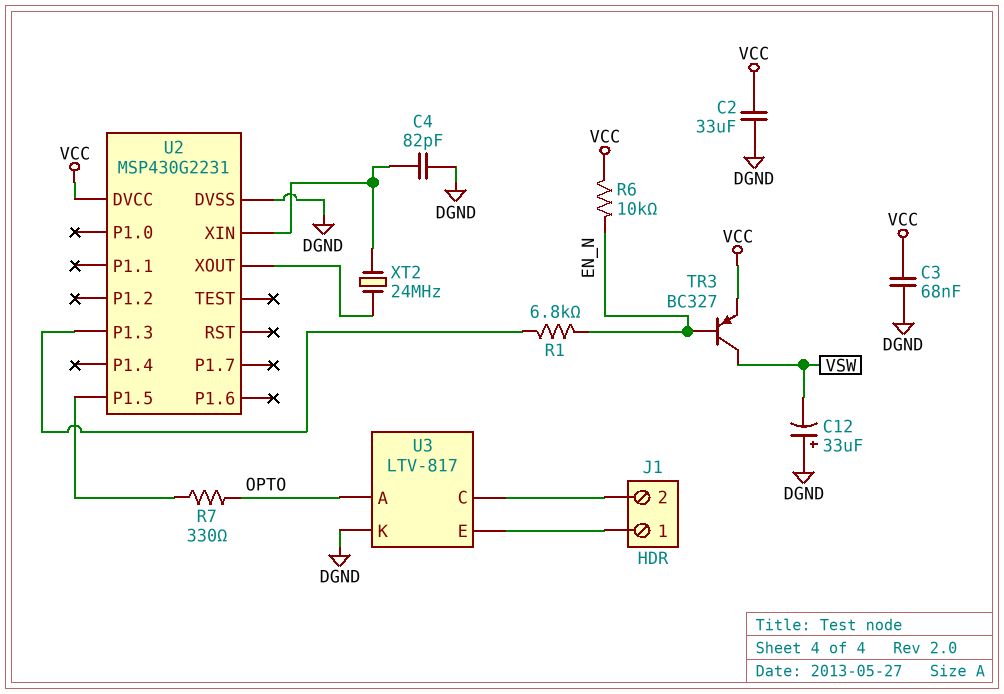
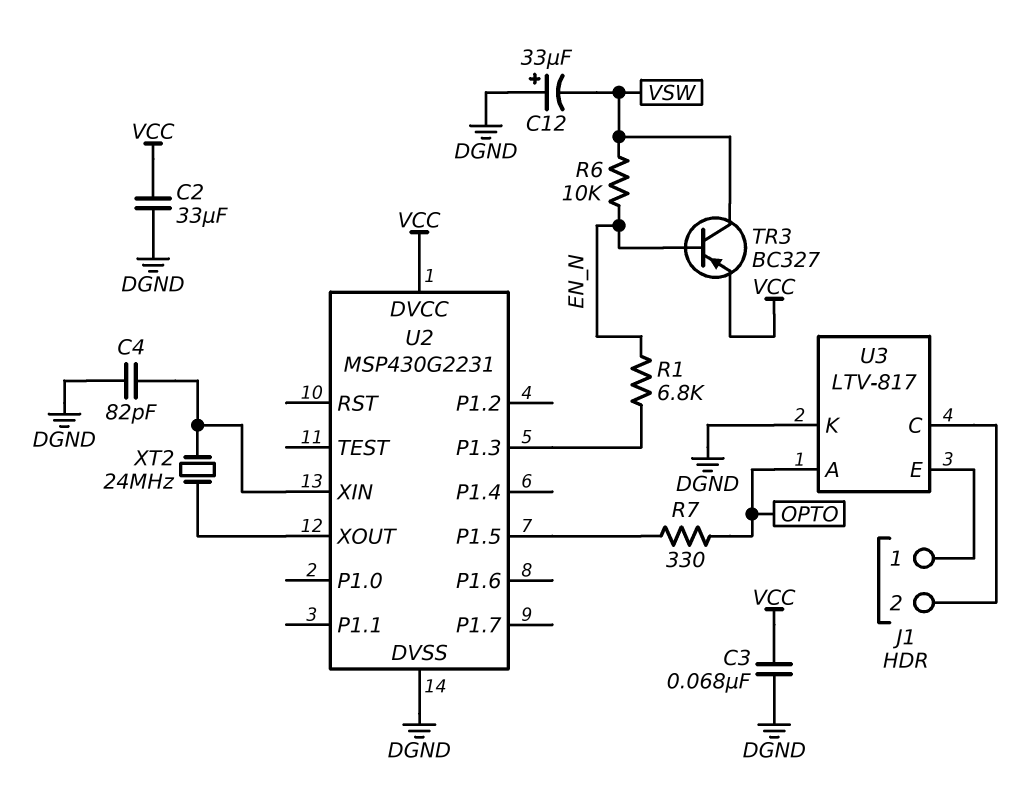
R6: 10k (EN_N, VCC) -> 10k (EN_N, VSW)

